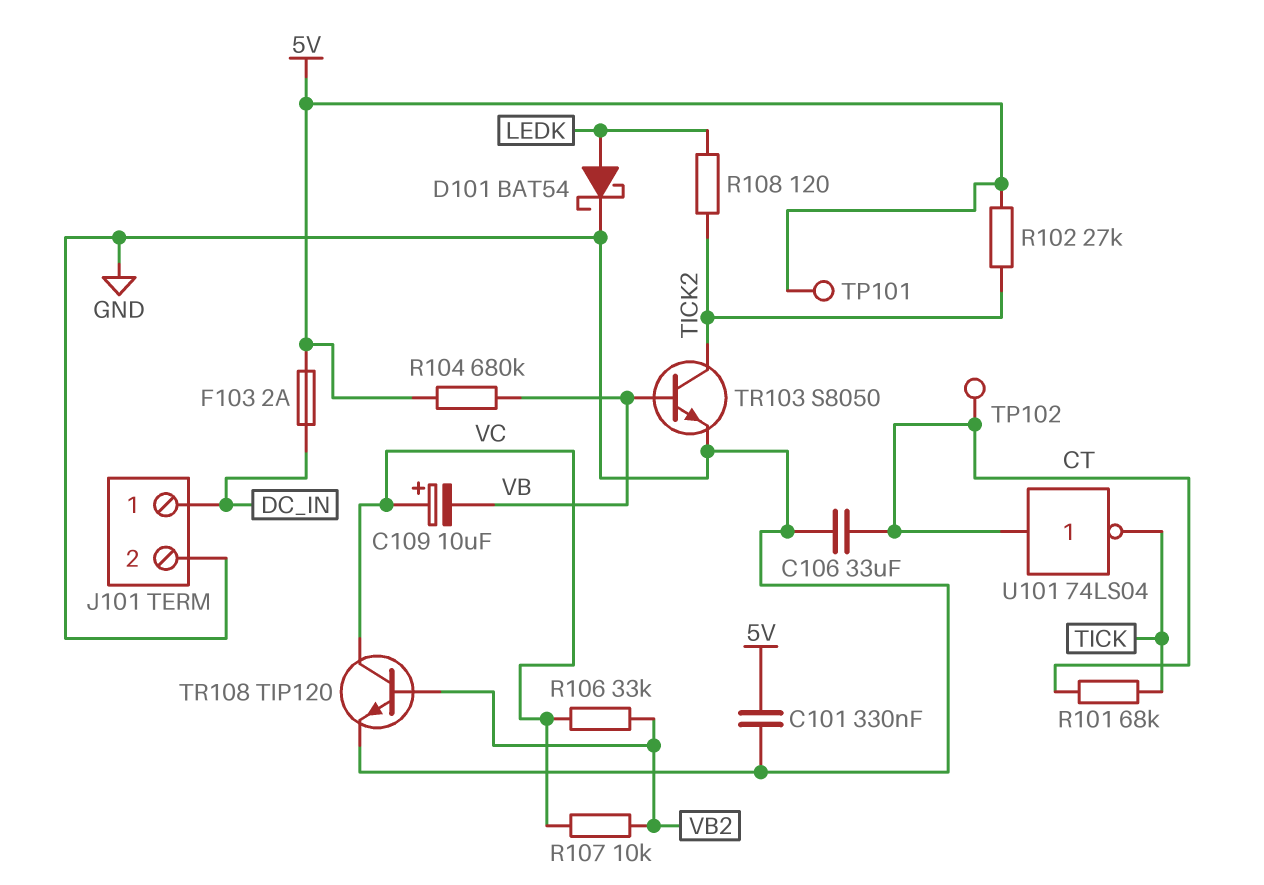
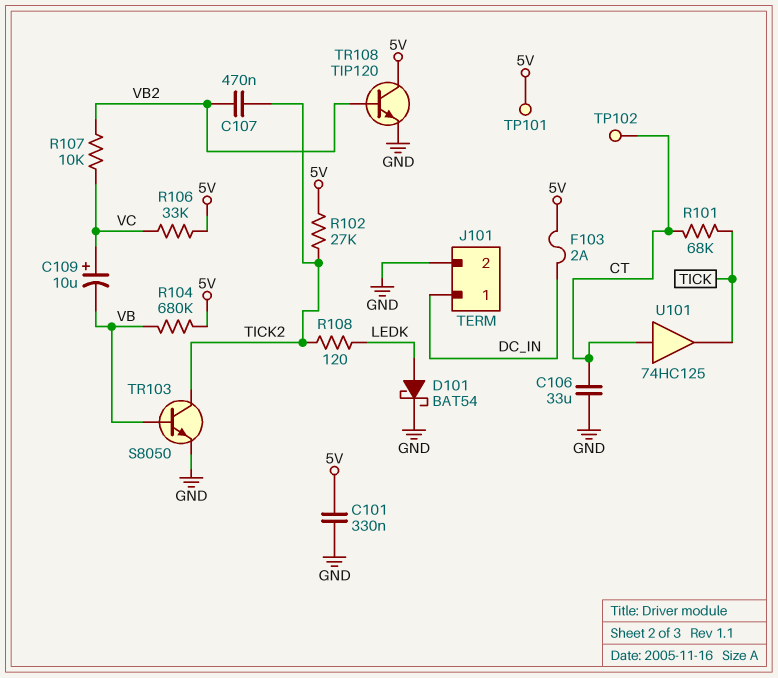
C107: none -> 470nF (TICK2, VB2)
R106: 33k (VB2, VC) -> 33k (5V, VC)
TR108: NPN TIP120 (B VB2, C VC, E GND) -> NPN TIP120 (B VB2, C 5V, E GND)
U101: NOT 74LS04 (in CT, out TICK) -> buffer 74HC125 (in CT, out TICK)

